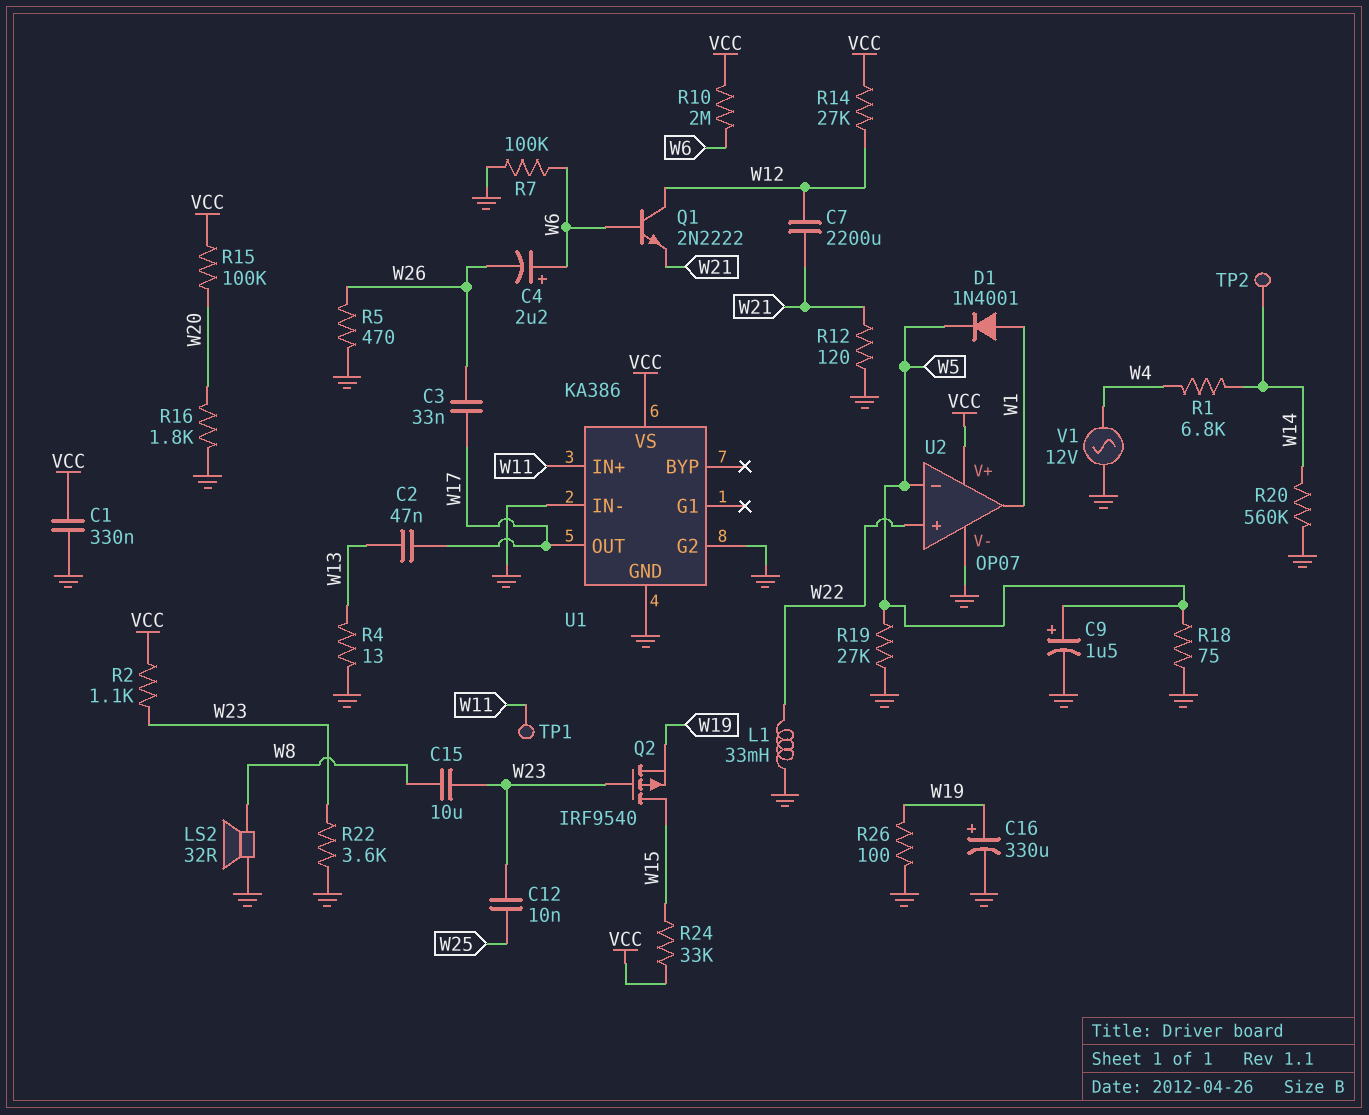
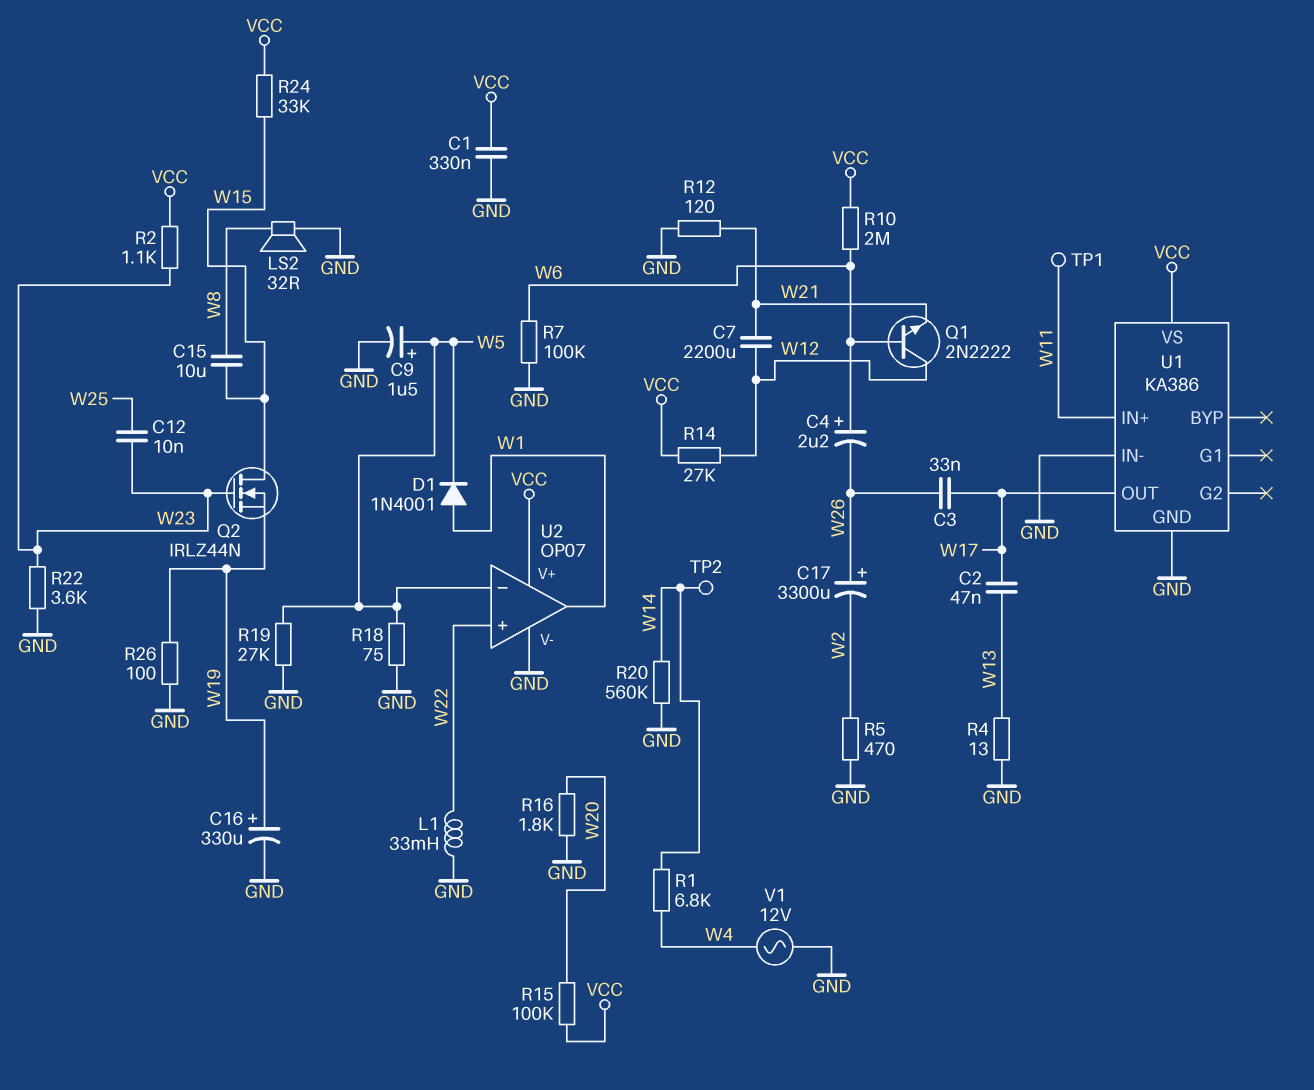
C15: 10uF (W8, W23) -> 10uF (W8, W15)
C17: none -> 3300uF (plus W26, minus W2)
Q2: PMOS IRF9540 (G W23, D W15, S W19) -> NMOS IRLZ44N (G W23, D W15, S W19)
R5: 470 (GND, W26) -> 470 (GND, W2)
U1 pin G2: GND -> none

